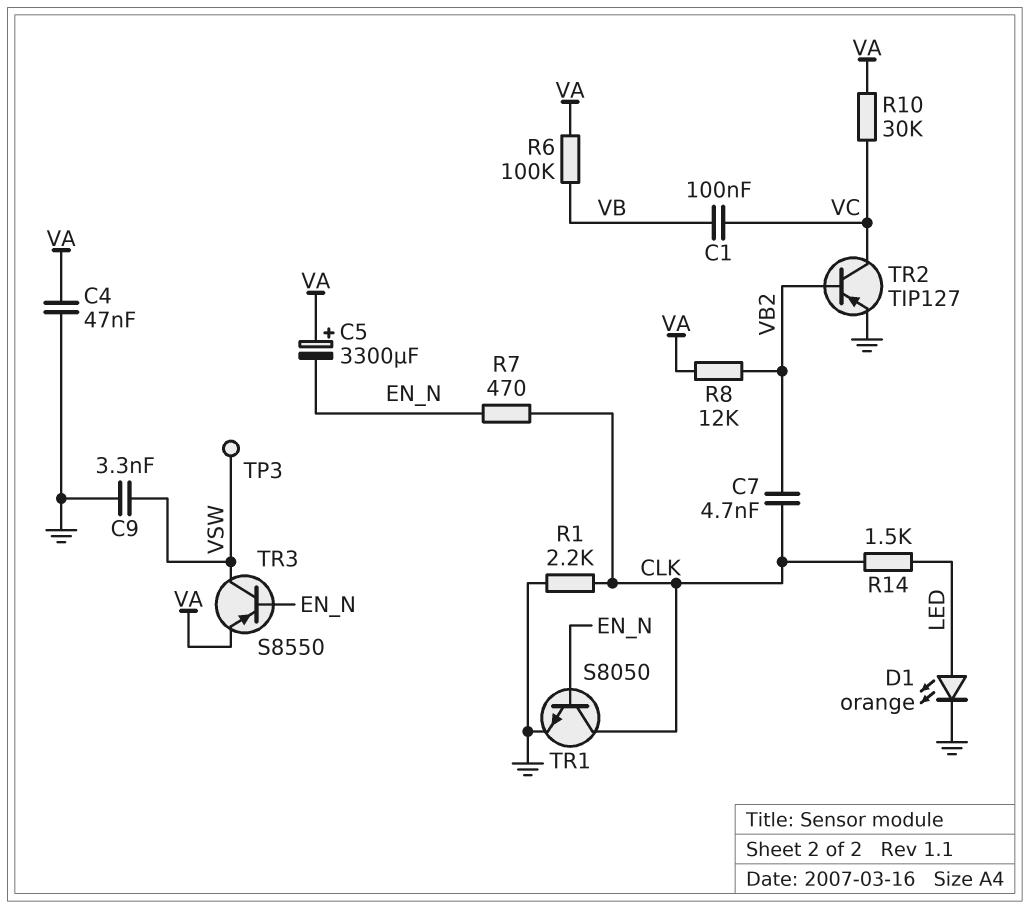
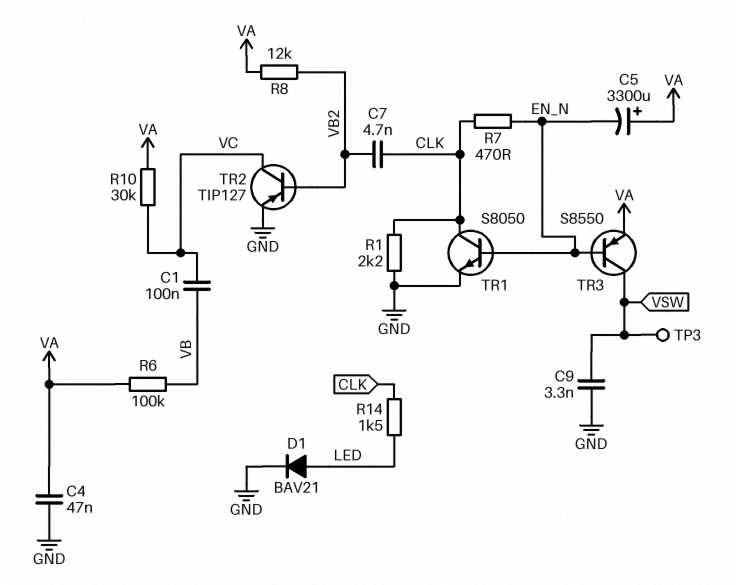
D1: LED orange (A LED, K GND) -> diode BAV21 (A LED, K GND)

